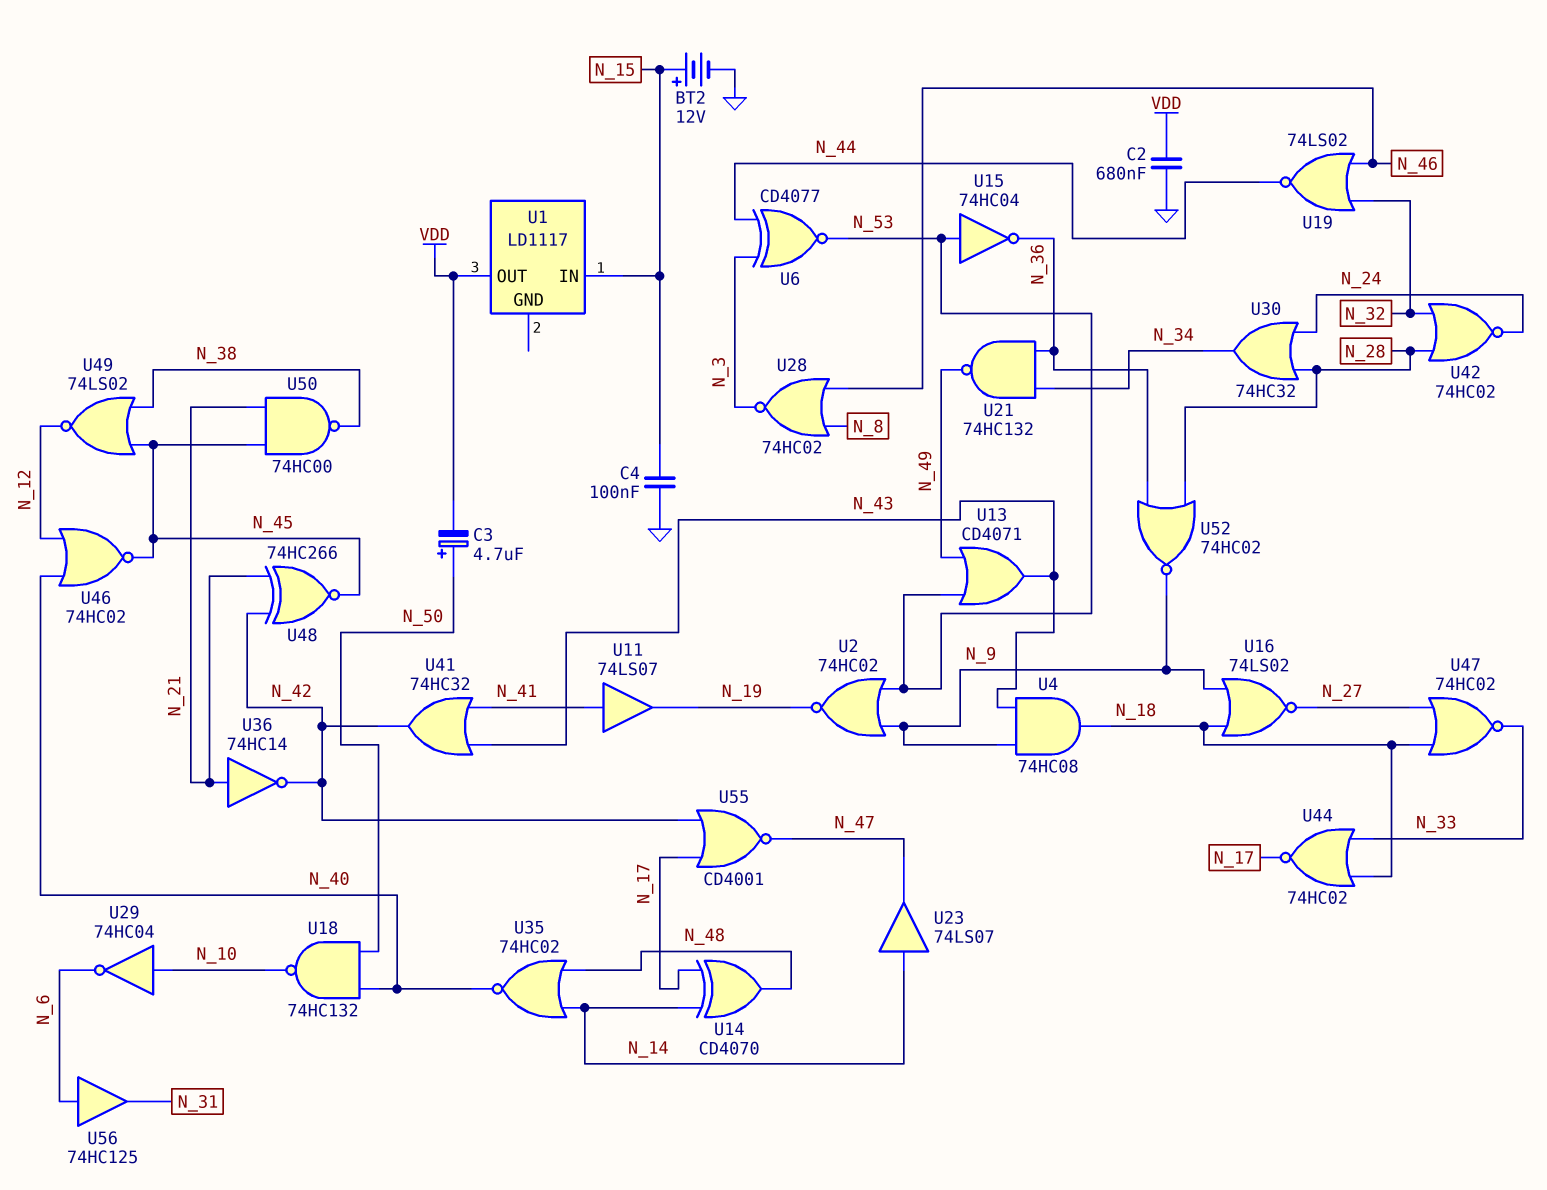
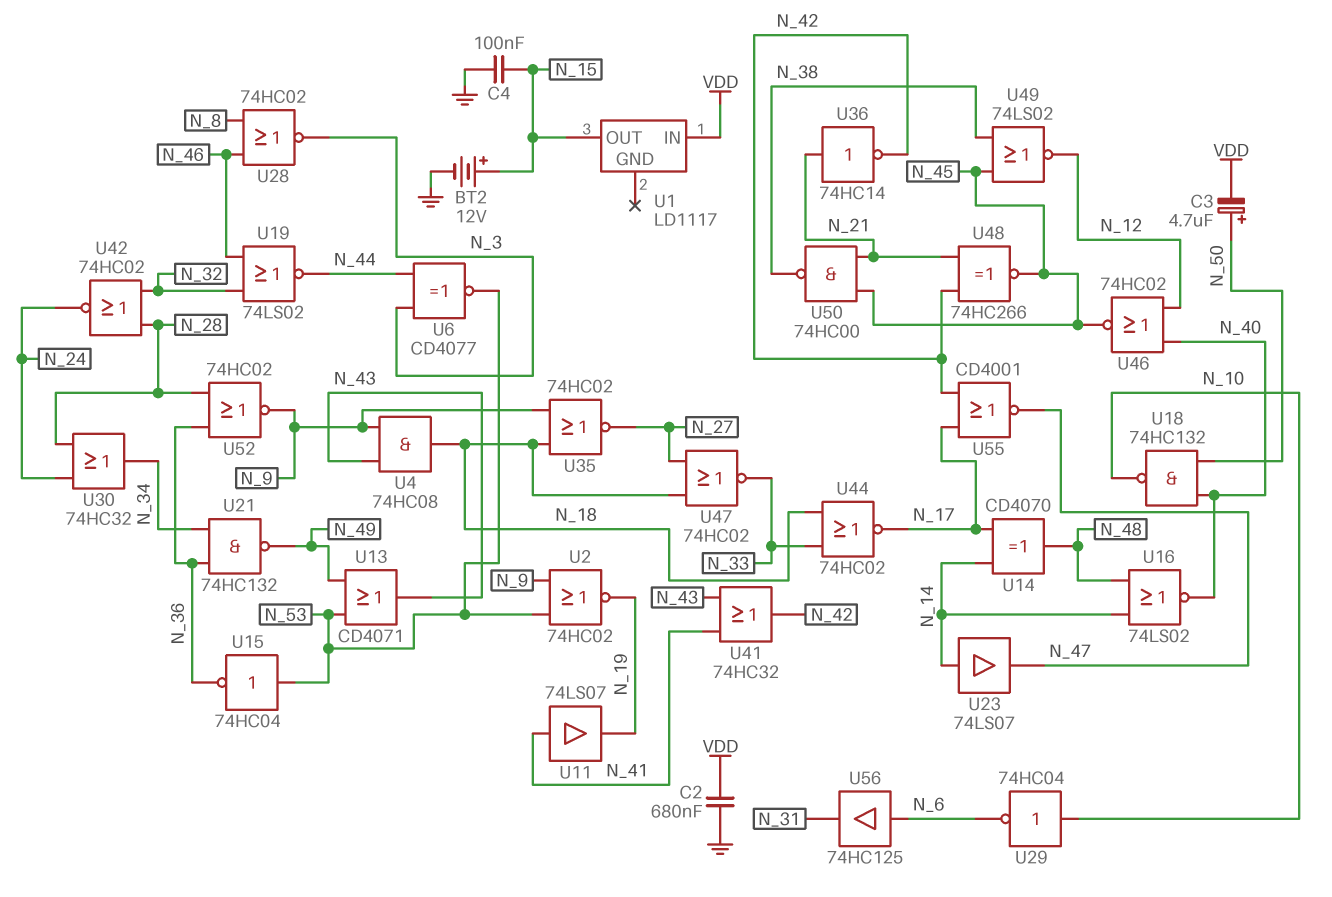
U1 pin IN: N_15 -> VDD
U1 pin OUT: VDD -> N_15
U16: NOR 74LS02 (in N_9, in N_18, out N_27) -> NOR 74LS02 (in N_14, in N_48, out N_40)
U35: NOR 74HC02 (in N_14, in N_48, out N_40) -> NOR 74HC02 (in N_9, in N_18, out N_27)

